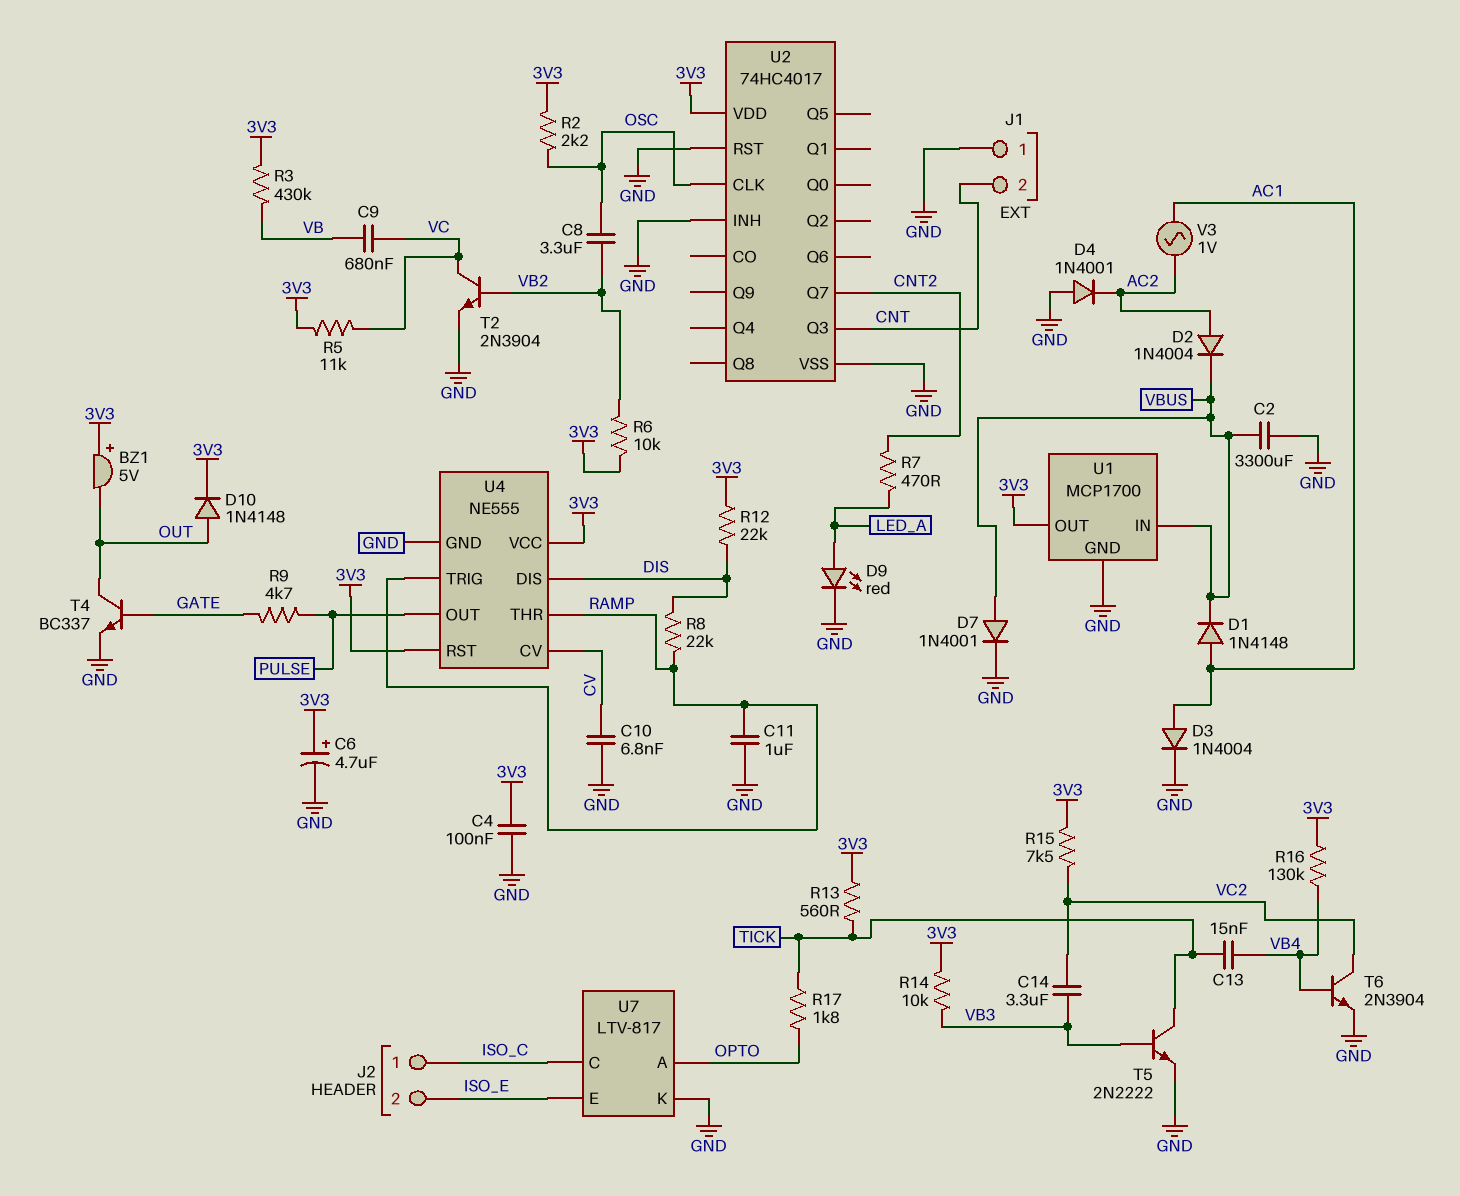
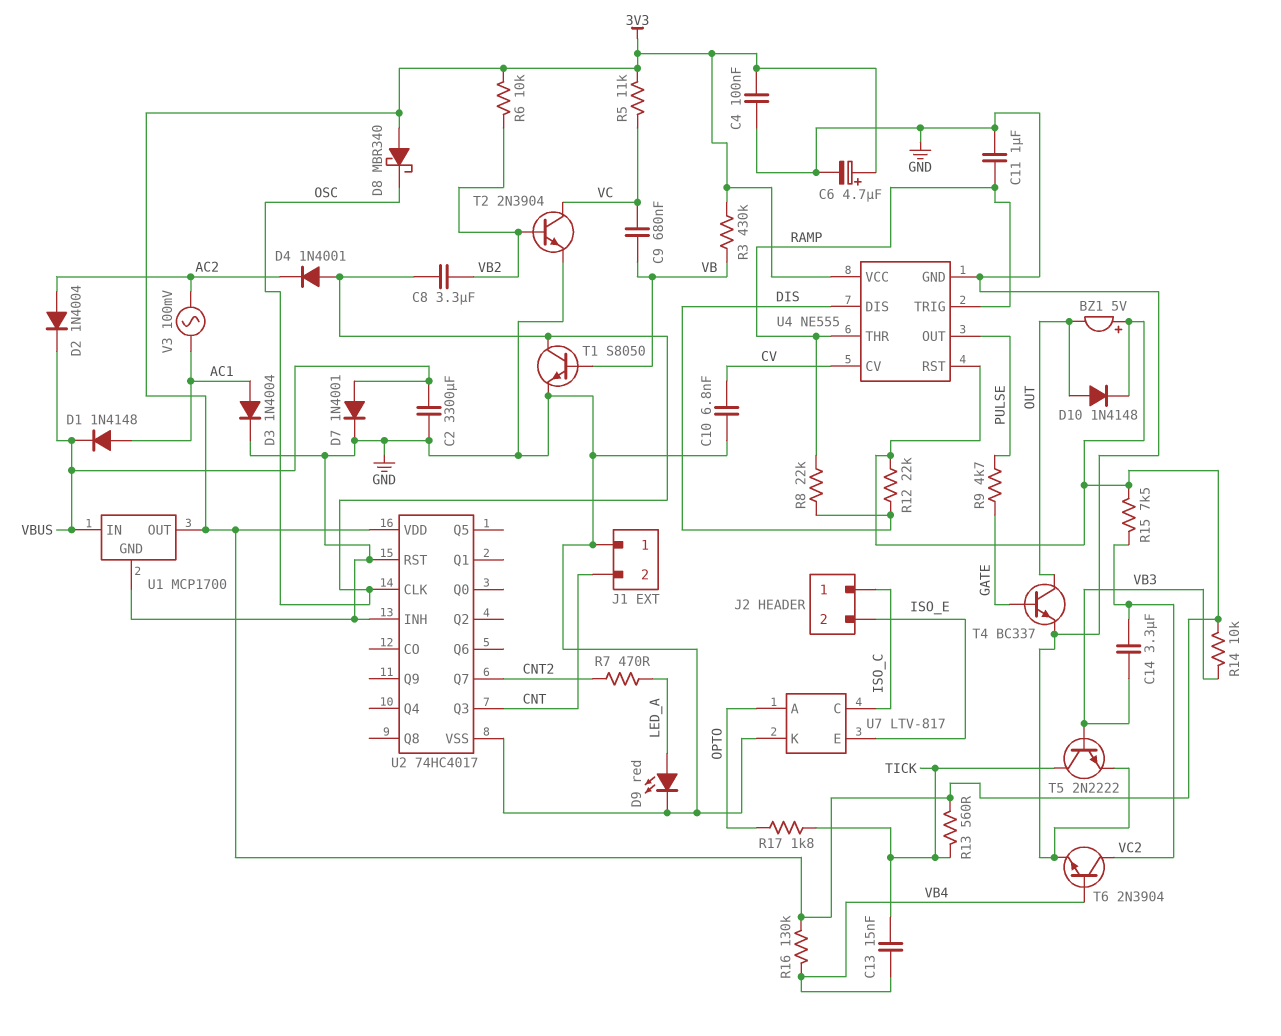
D4: diode 1N4001 (A GND, K AC2) -> diode 1N4001 (A OSC, K AC2)
D8: none -> schottky MBR340 (A 3V3, K OSC)
R2: 2.2k (3V3, OSC) -> none
T1: none -> NPN S8050 (B VB, C OSC, E GND)
V3: AC 1V (AC1, AC2) -> AC 100mV (AC1, AC2)

